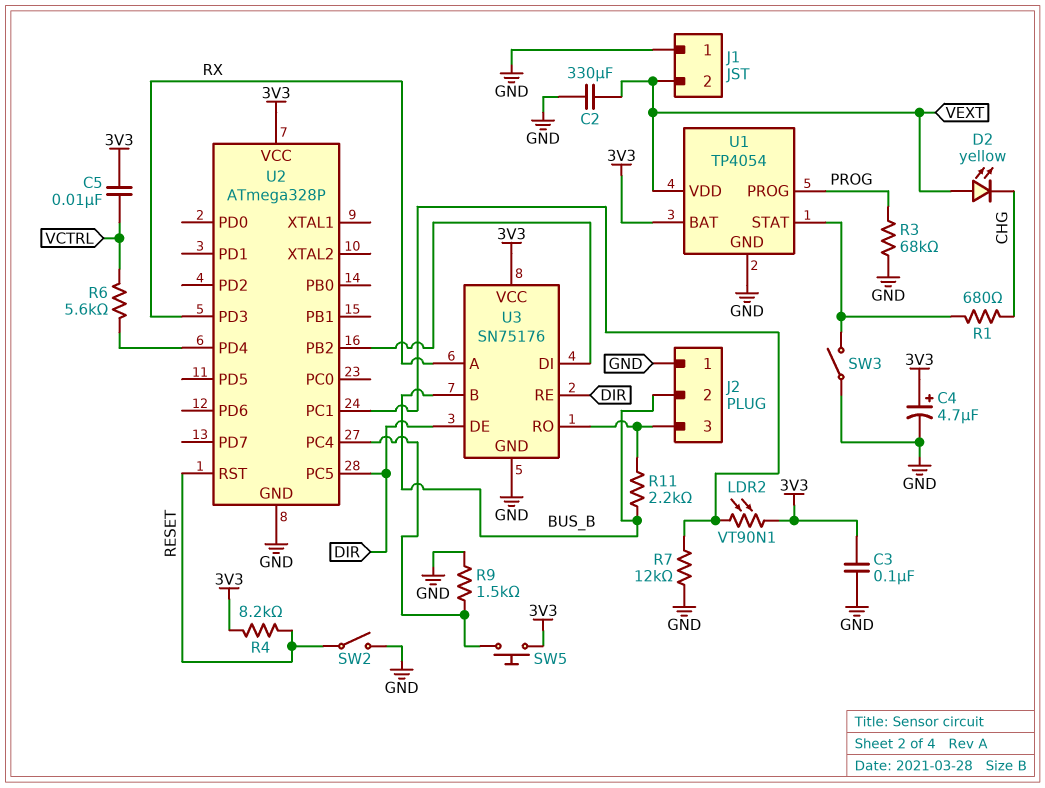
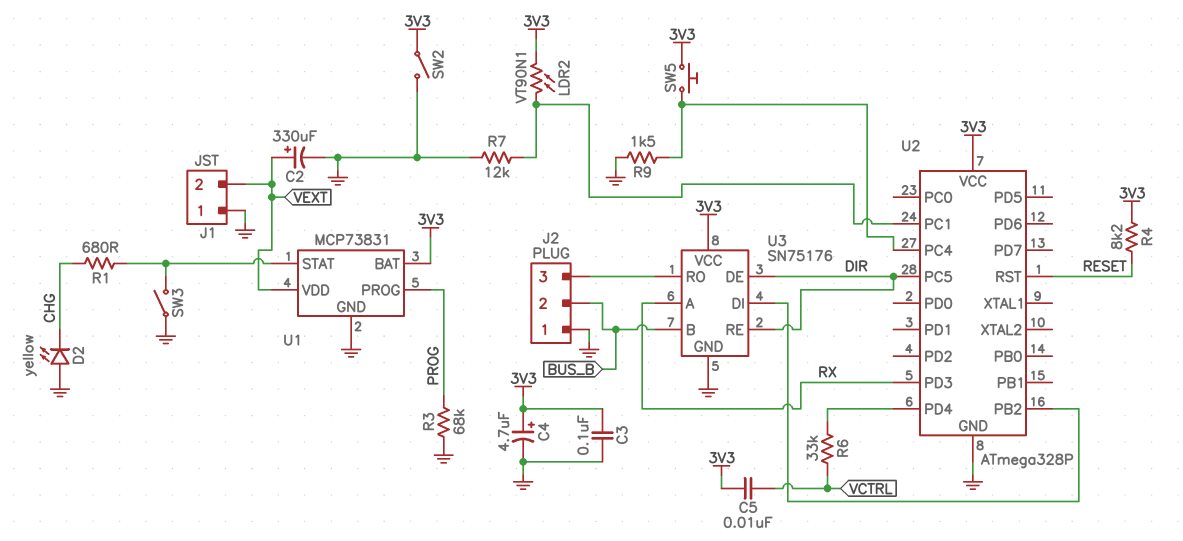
C2: 330uF (GND, VEXT) -> 330uF (plus VEXT, minus GND)
D2: LED yellow (A VEXT, K CHG) -> LED yellow (A GND, K CHG)
R6: 5.6k (U2/PD4, VCTRL) -> 33k (U2/PD4, VCTRL)
R11: 2.2k (BUS_B, J2/3) -> none
SW2: switch (GND, RESET) -> switch (3V3, GND)
U1: TP4054 -> MCP73831

